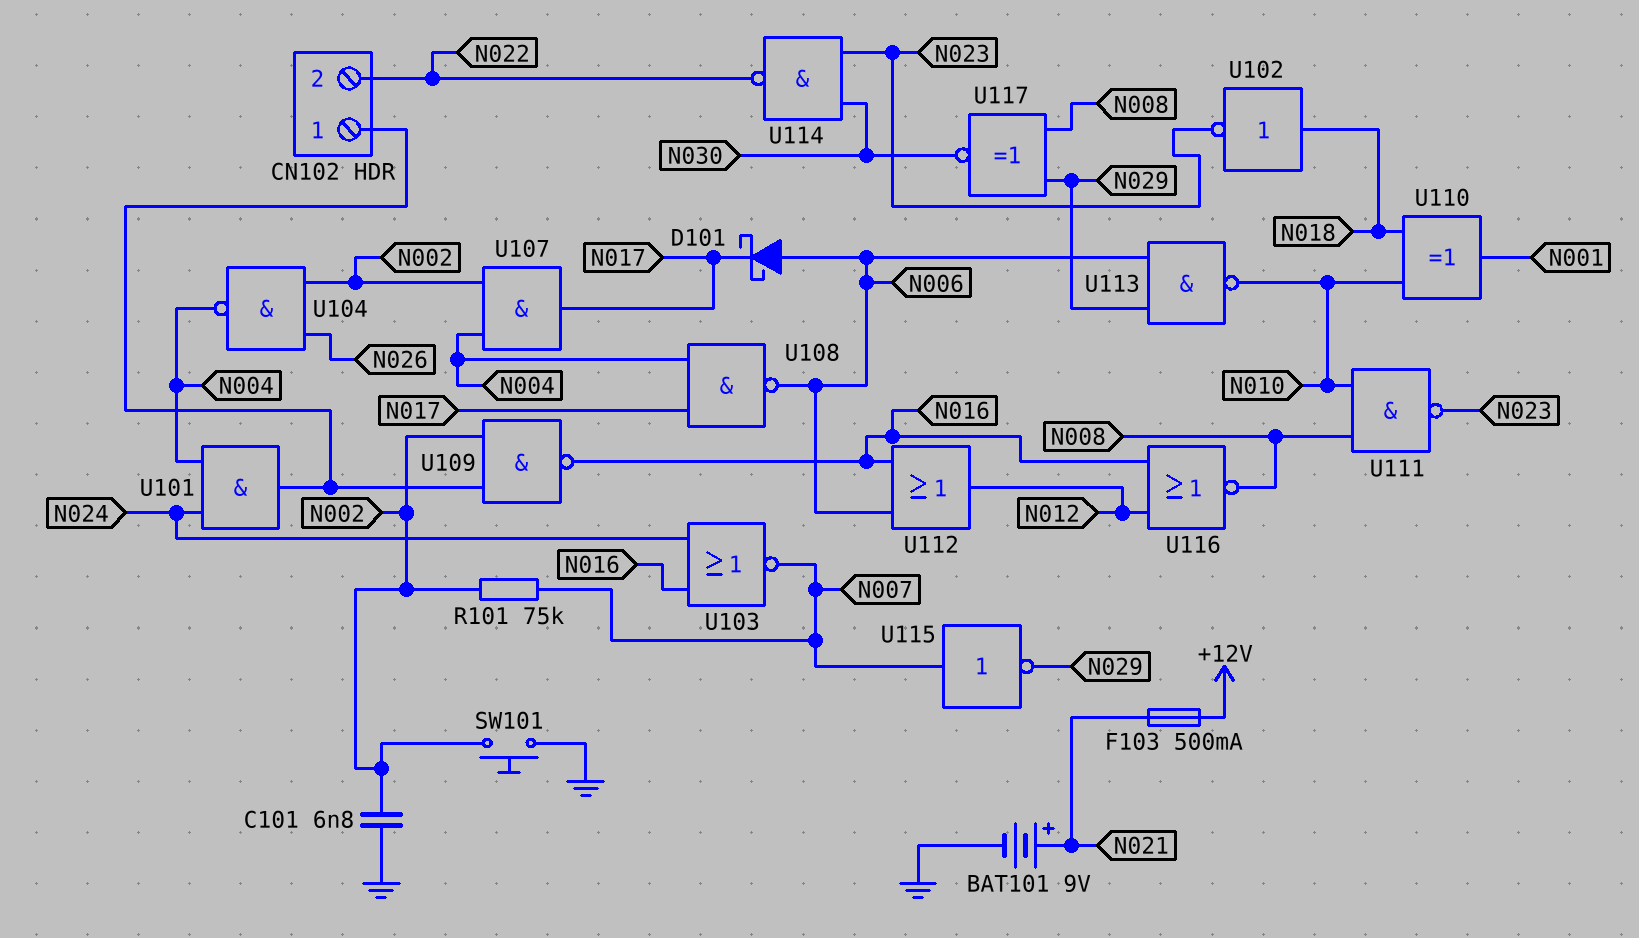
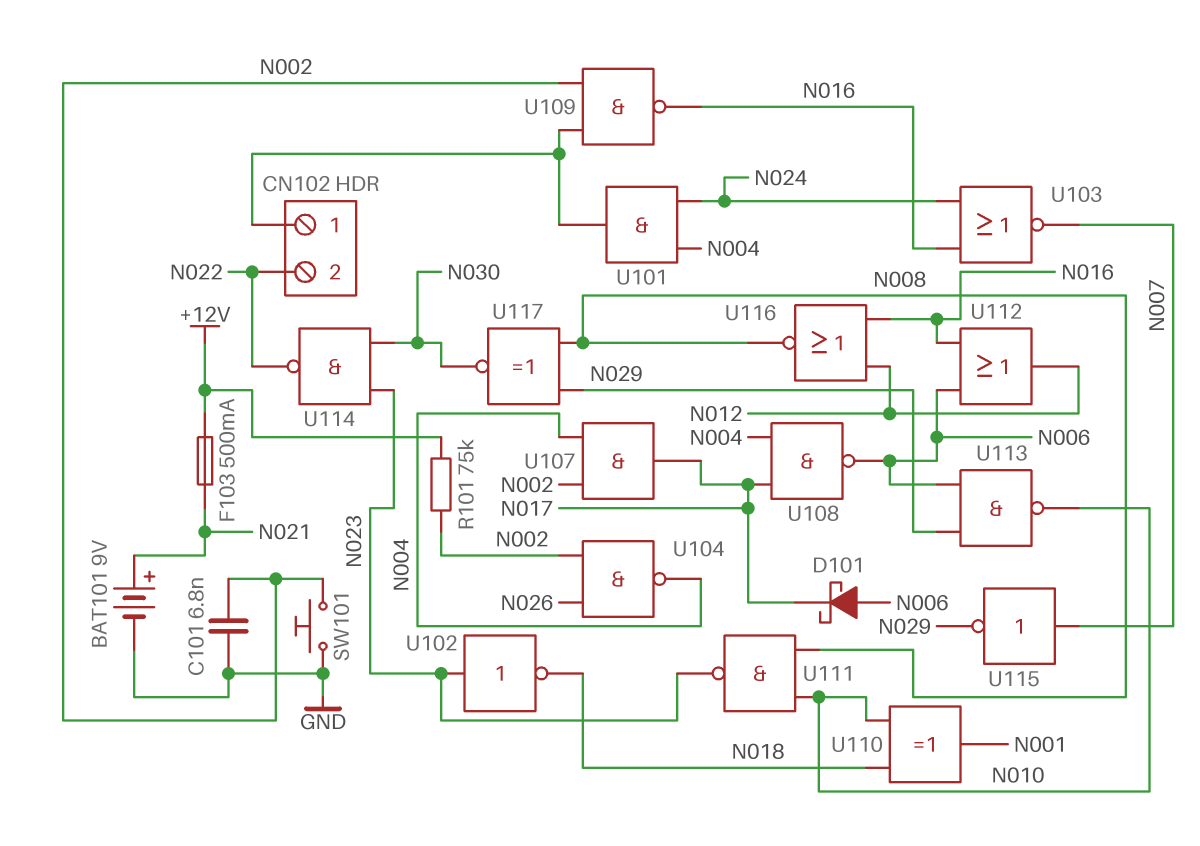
R101: 75k (N002, N007) -> 75k (+12V, N002)
U102: NOT (in N018, out N023) -> NOT (in N023, out N018)

